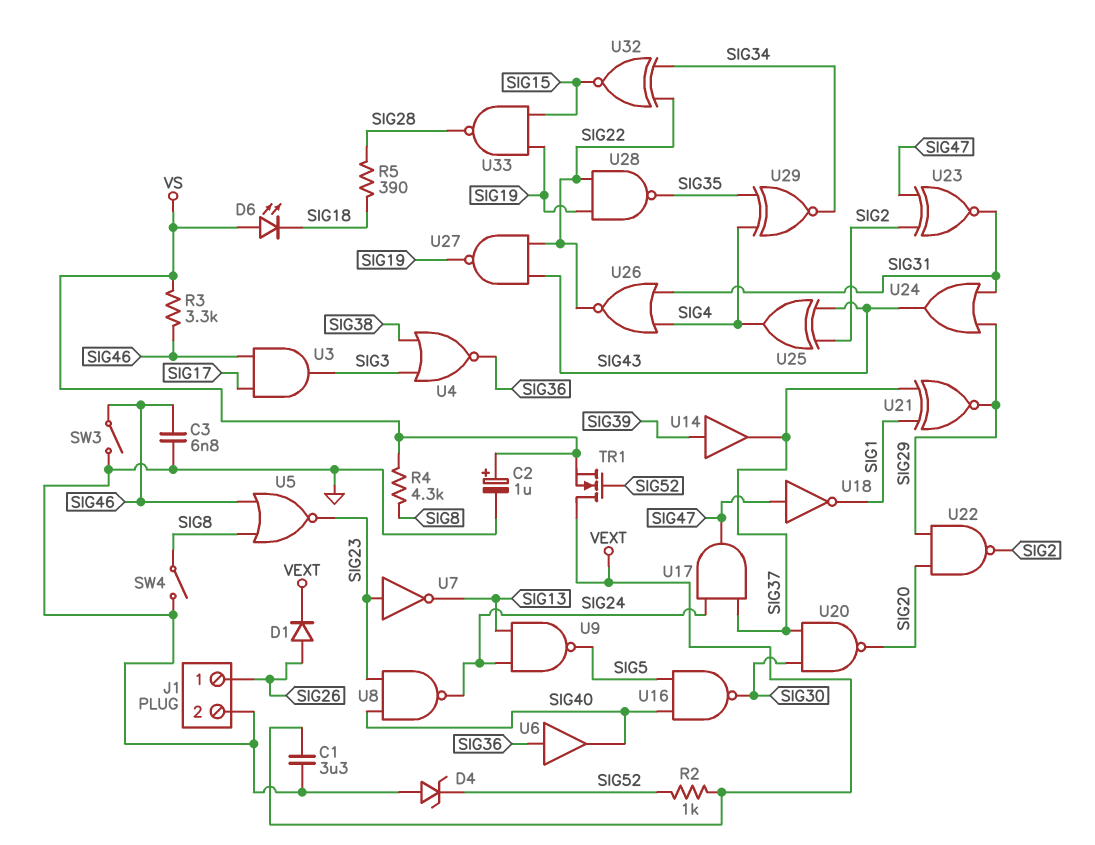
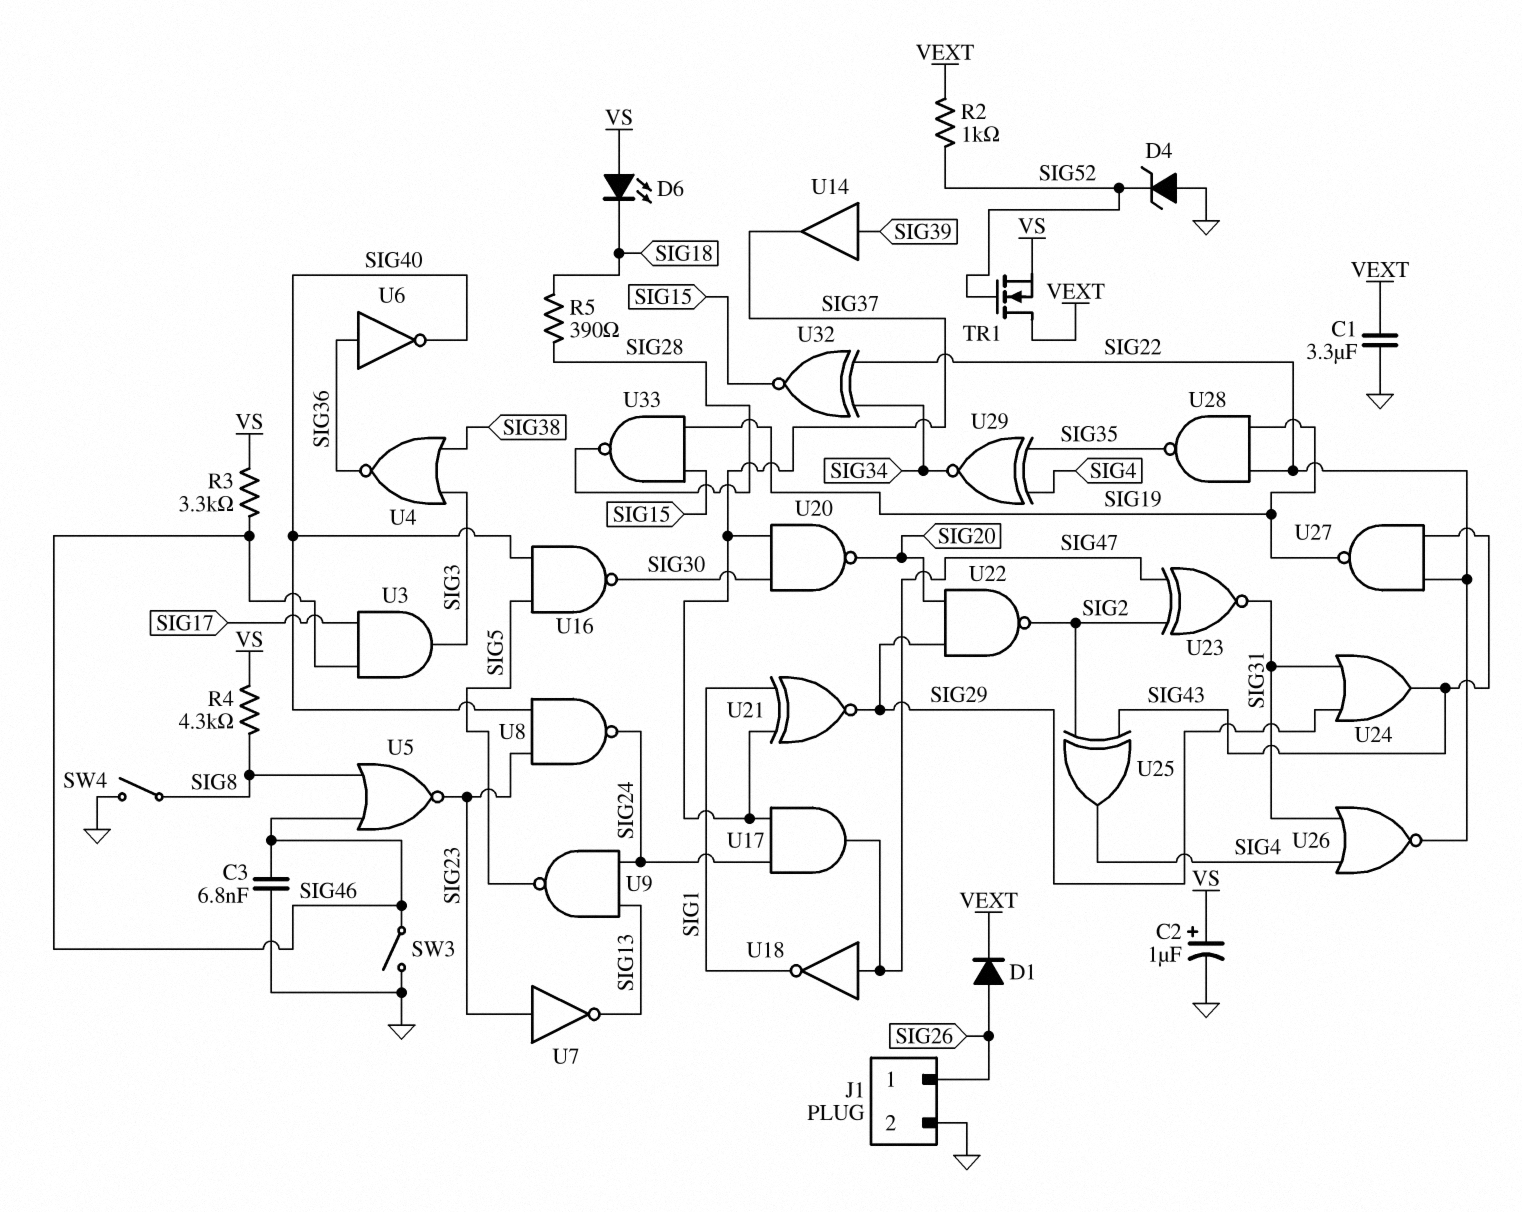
U6: buffer (in SIG36, out SIG40) -> NOT (in SIG36, out SIG40)

